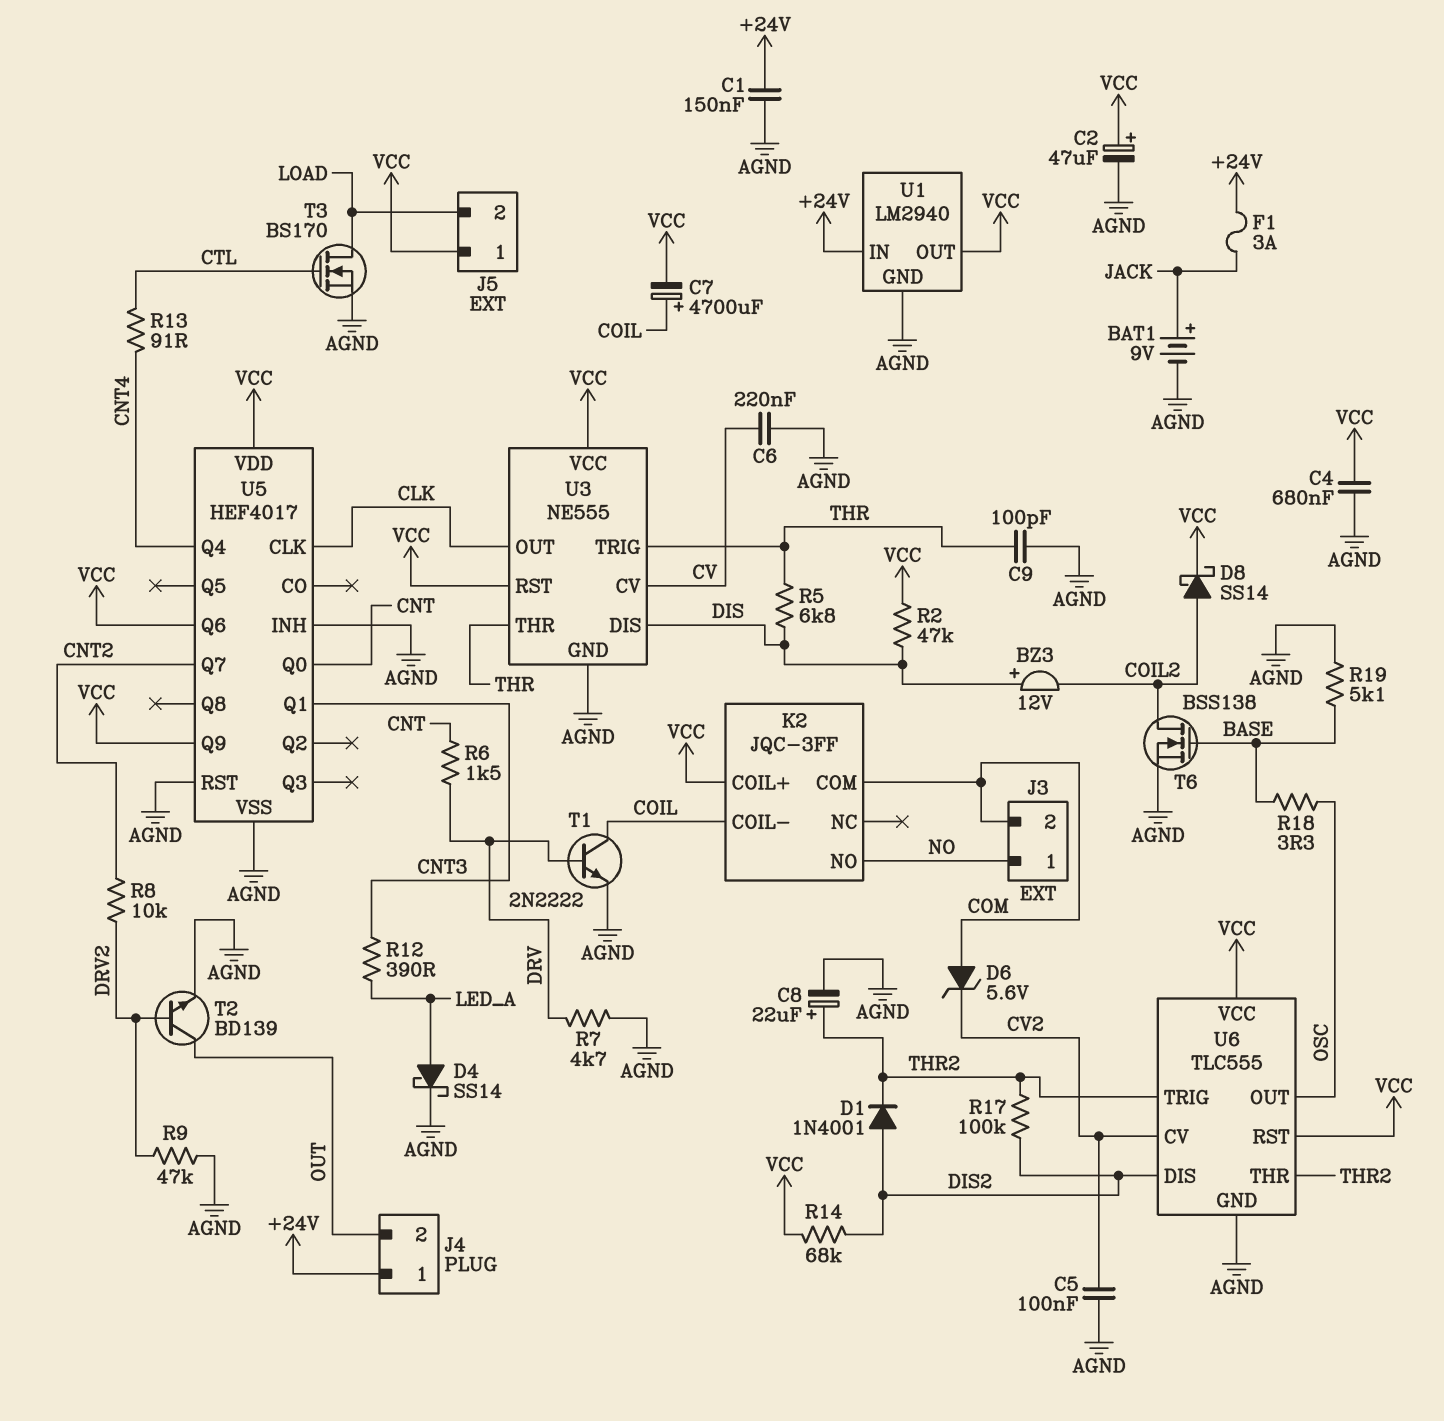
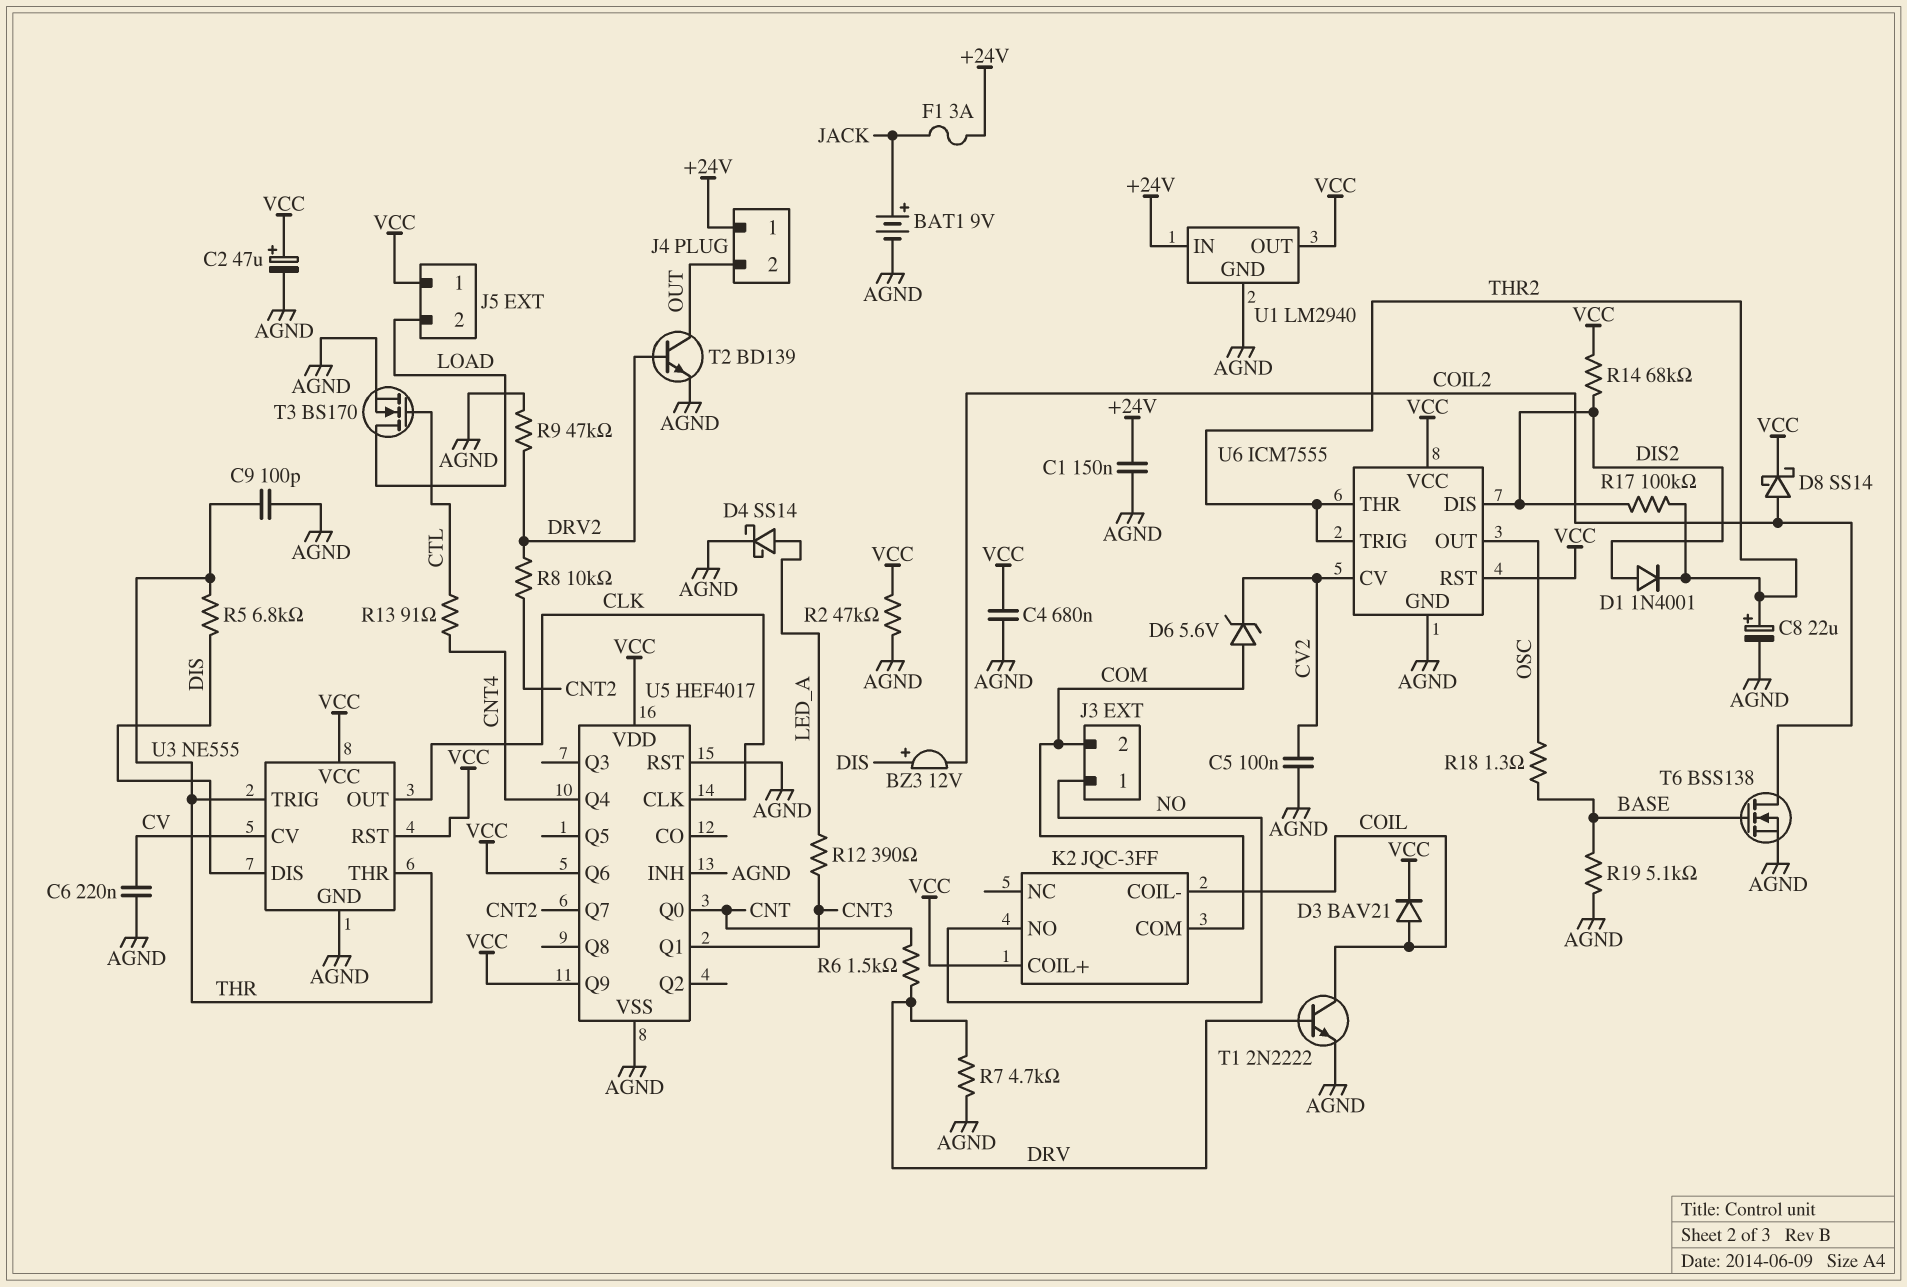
C7: 4700uF (plus COIL, minus VCC) -> none
D3: none -> diode BAV21 (A COIL, K VCC)
R2: 47k (DIS, VCC) -> 47k (AGND, VCC)
R18: 3.3 (BASE, OSC) -> 1.3 (BASE, OSC)
U6: TLC555 -> ICM7555

